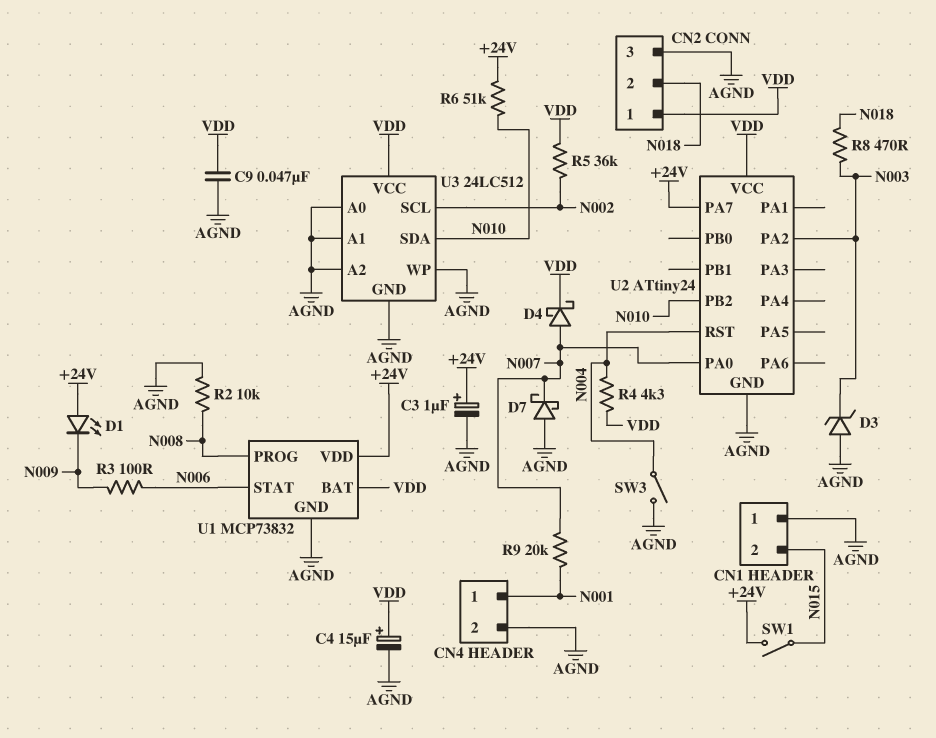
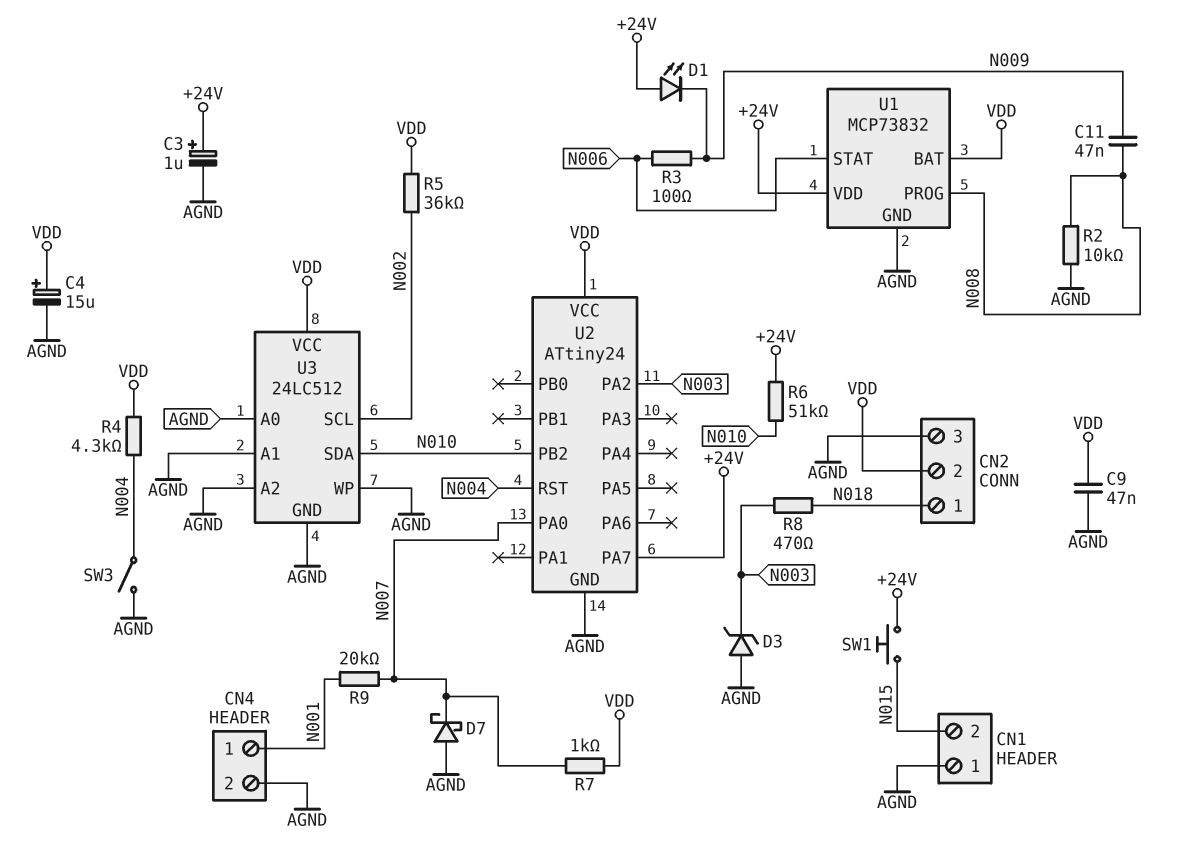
C11: none -> 47nF (N008, N009)
CN2 pin 1: VDD -> N018
CN2 pin 2: N018 -> VDD
D4: schottky (A N007, K VDD) -> none
R7: none -> 1k (N007, VDD)
SW1: switch (+24V, N015) -> button (+24V, N015)

